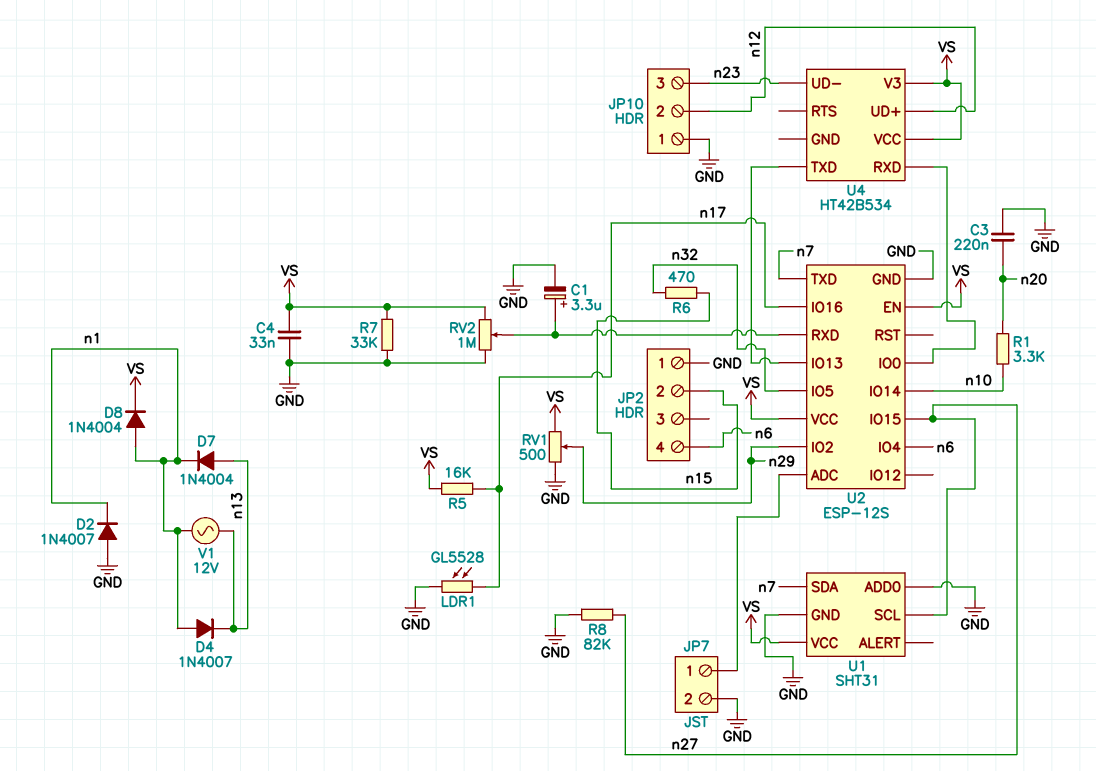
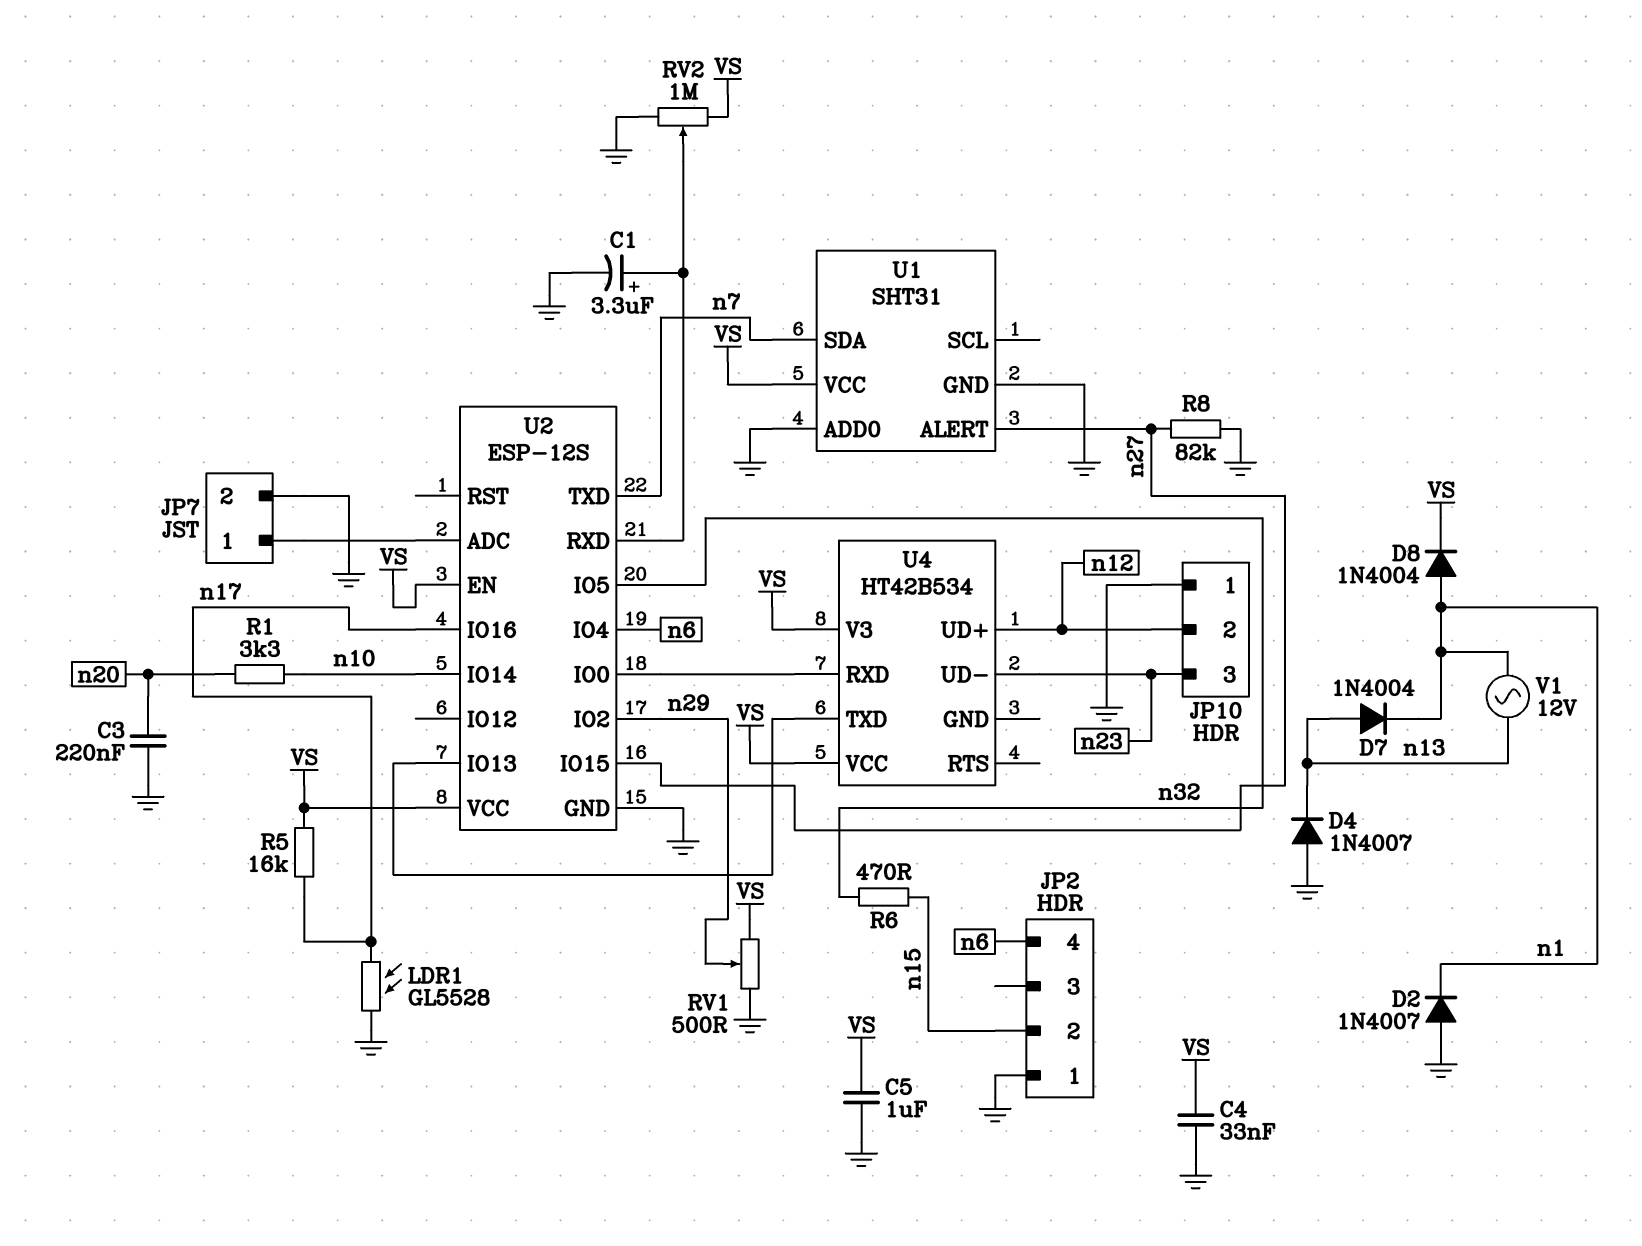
C5: none -> 1uF (GND, VS)
D4: diode 1N4007 (A n1, K n13) -> diode 1N4007 (A GND, K n13)
R7: 33k (GND, VS) -> none
U1 pin ALERT: none -> n27
U1 pin SCL: n27 -> none

